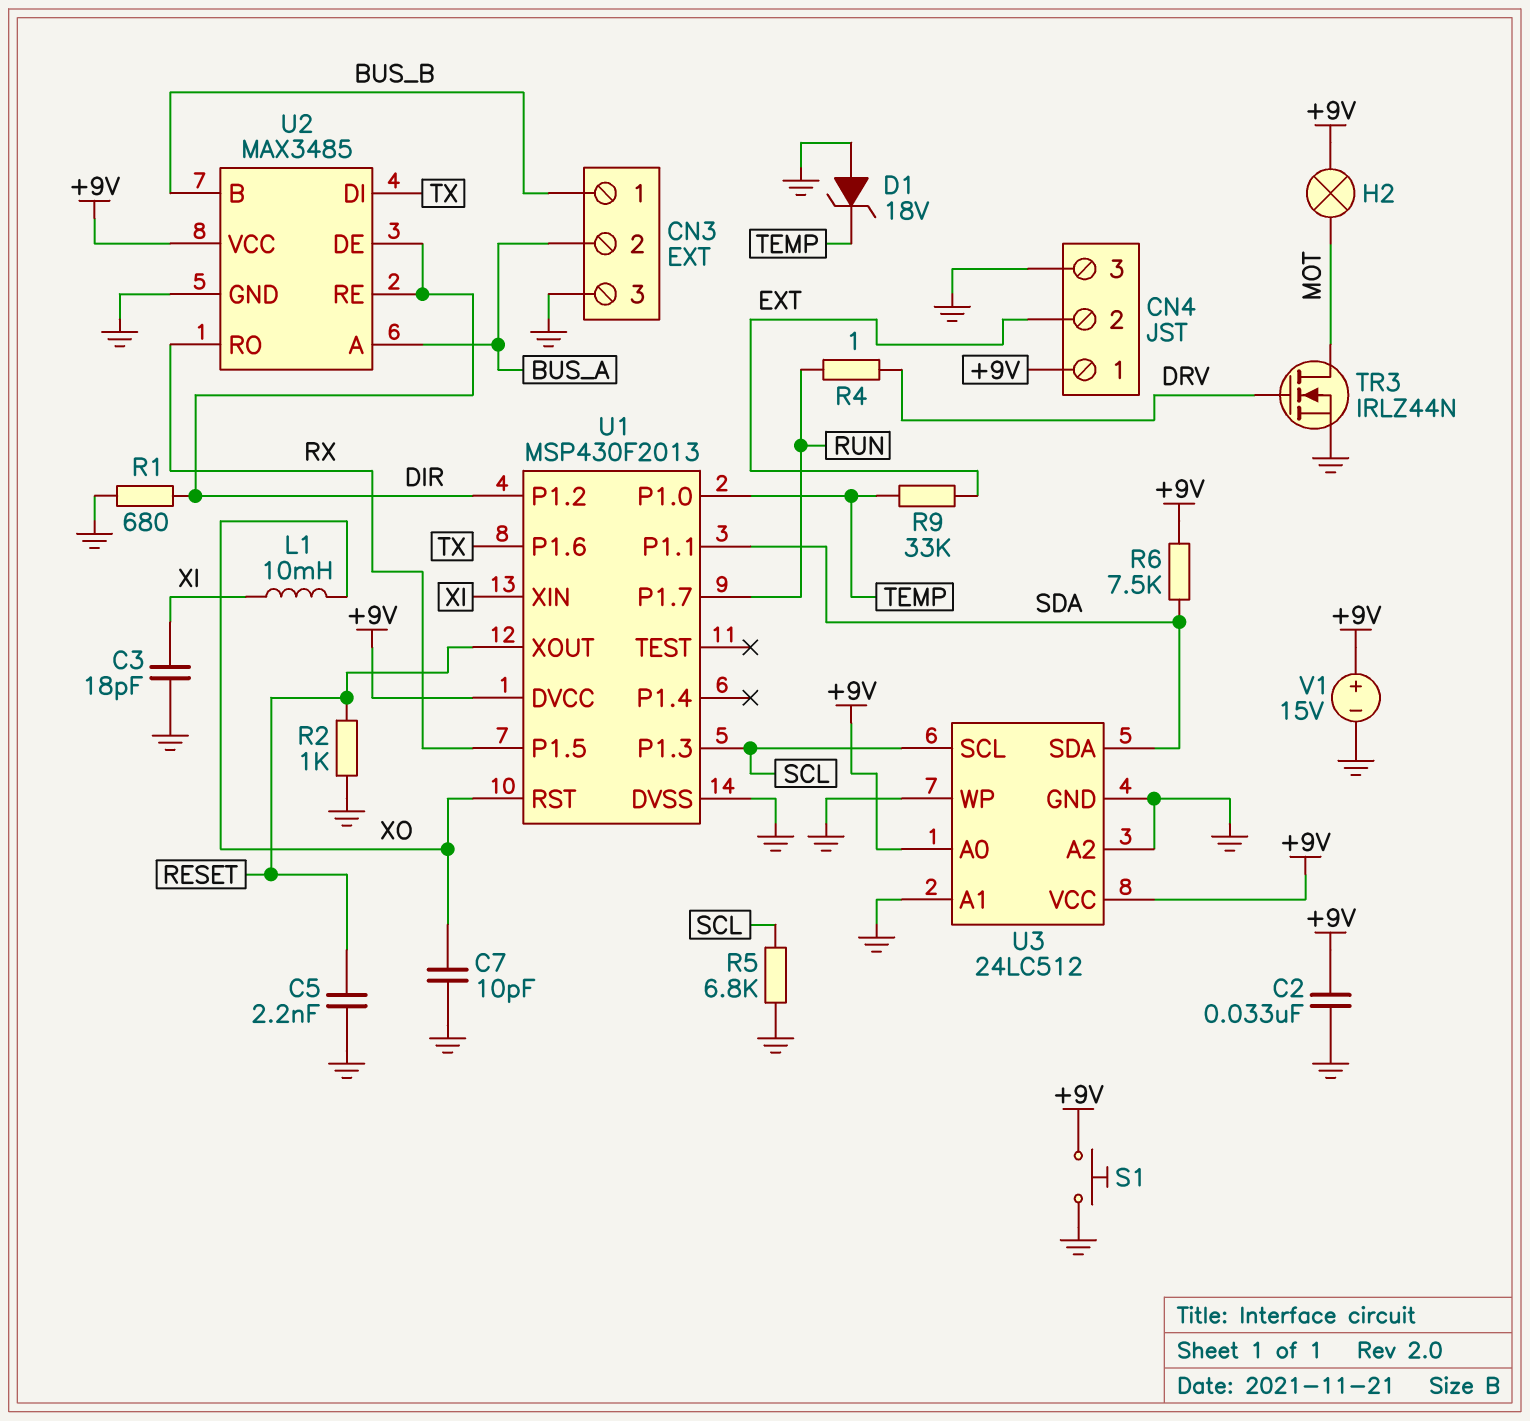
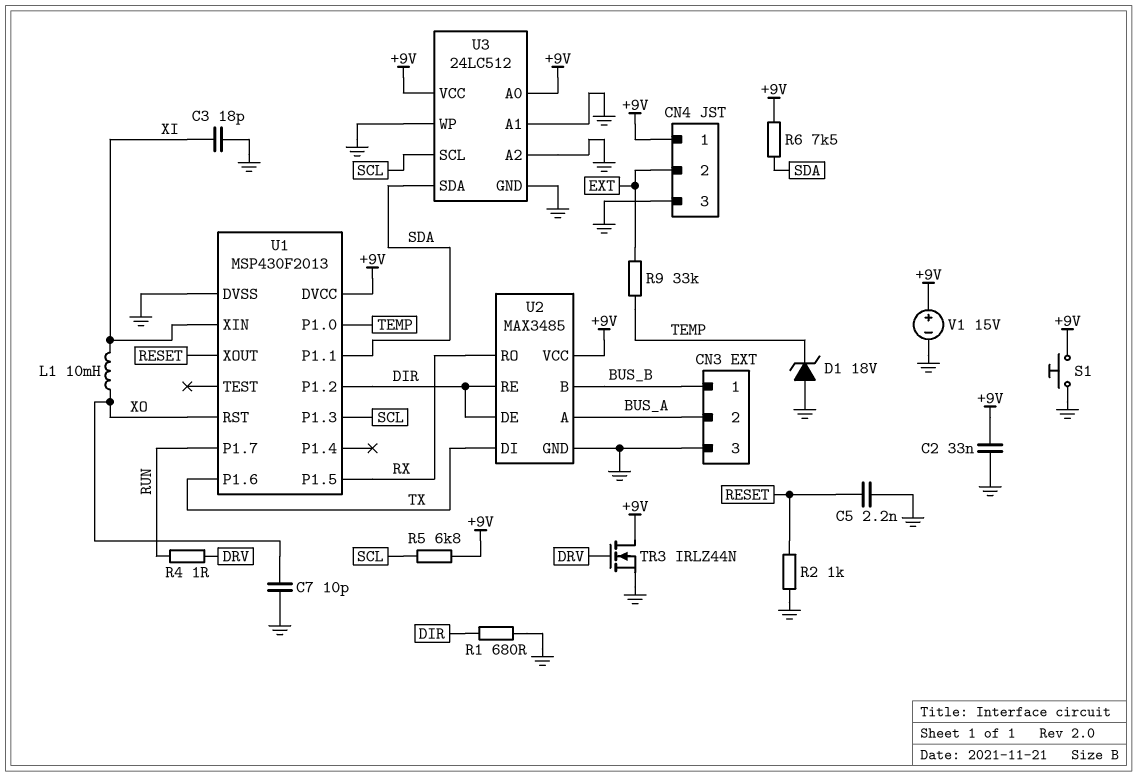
H2: lamp (+9V, MOT) -> none
R5: 6.8k (GND, SCL) -> 6.8k (+9V, SCL)
TR3: NMOS IRLZ44N (G DRV, D MOT, S GND) -> NMOS IRLZ44N (G DRV, D +9V, S GND)

